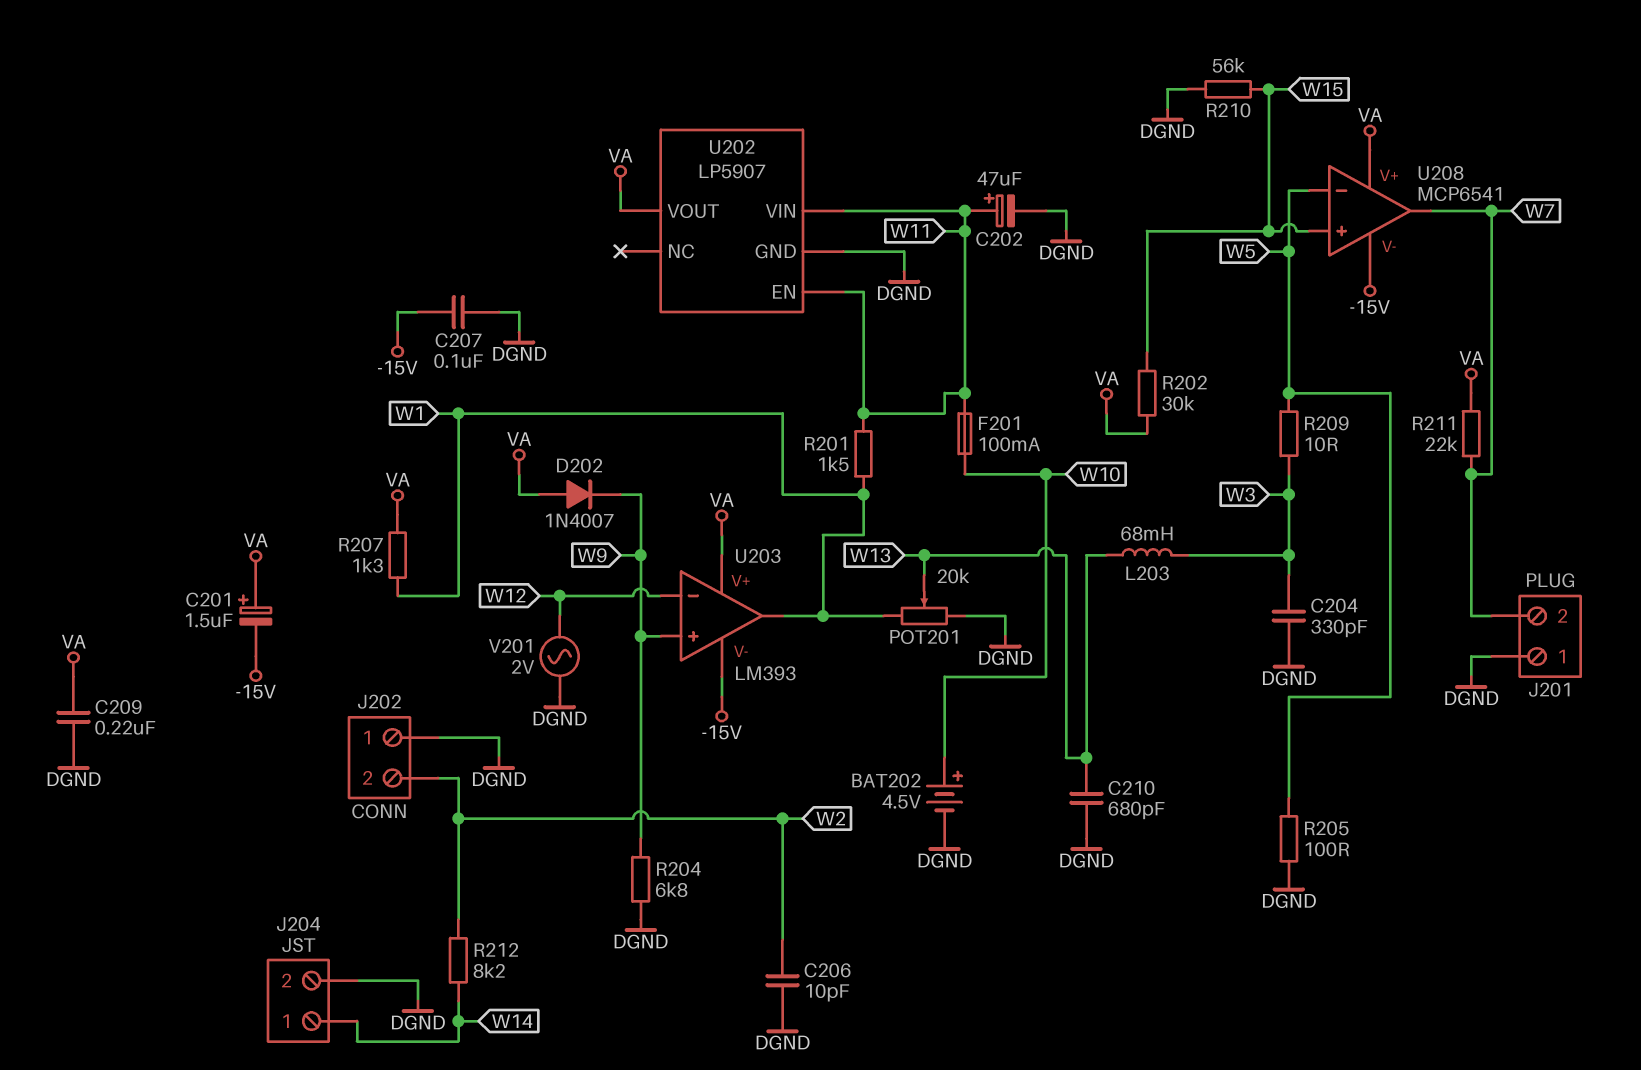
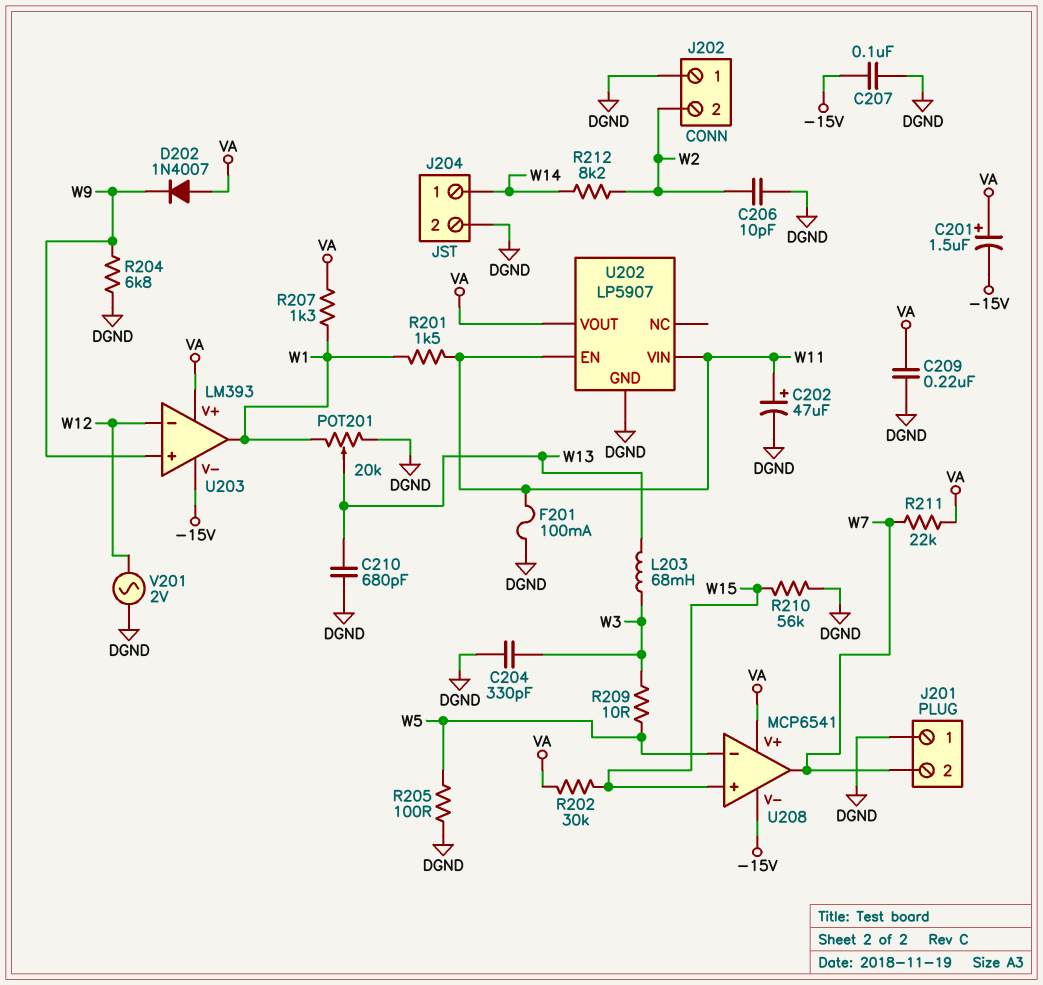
BAT202: 4.5V (plus W10, minus DGND) -> none
F201: 100mA (W10, W11) -> 100mA (DGND, W11)

